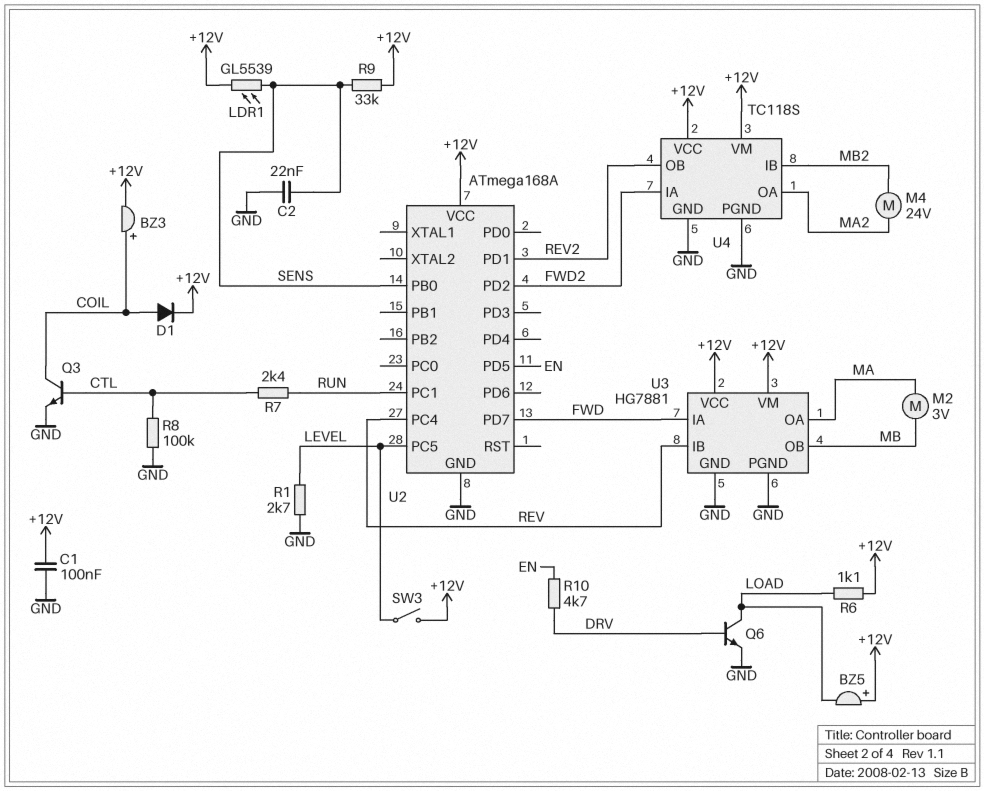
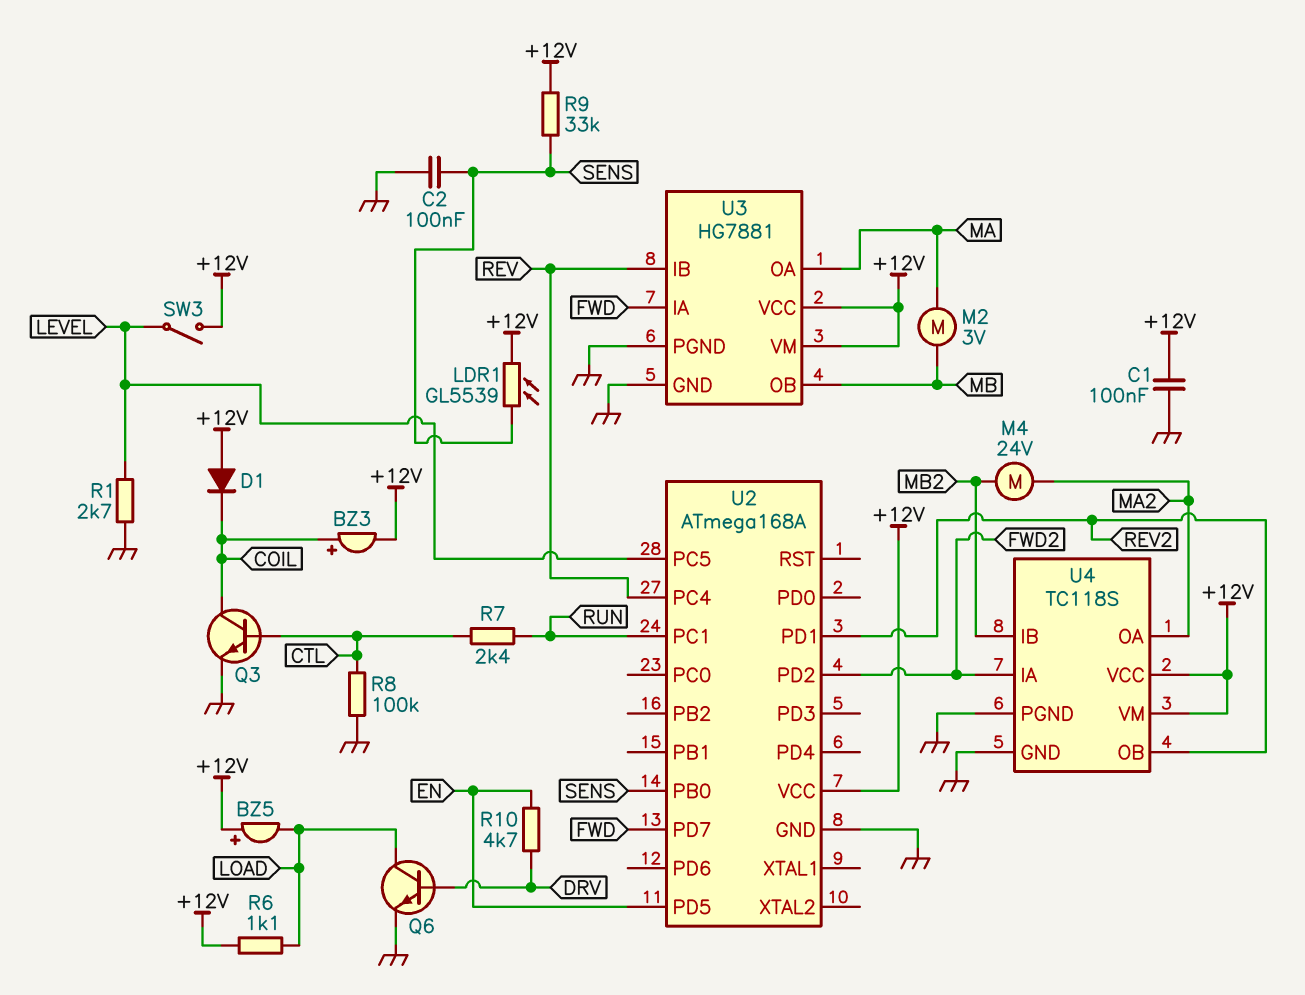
C2: 22nF (GND, SENS) -> 100nF (GND, SENS)
D1: diode (A COIL, K +12V) -> diode (A +12V, K COIL)

